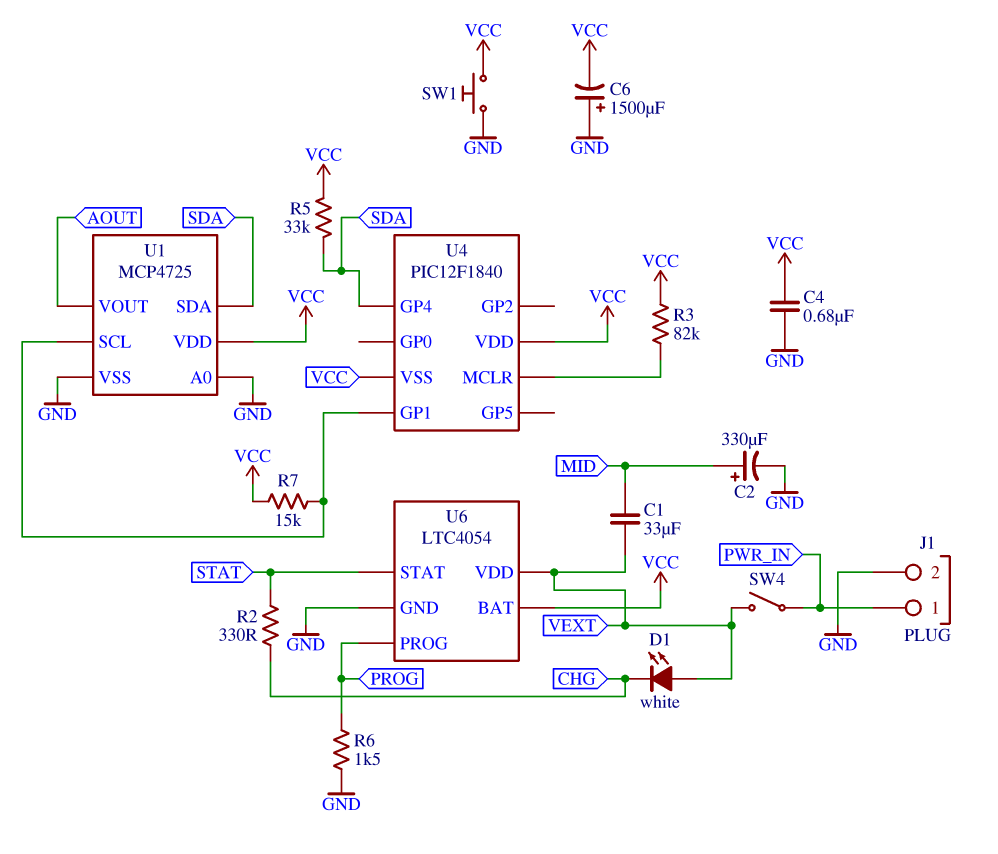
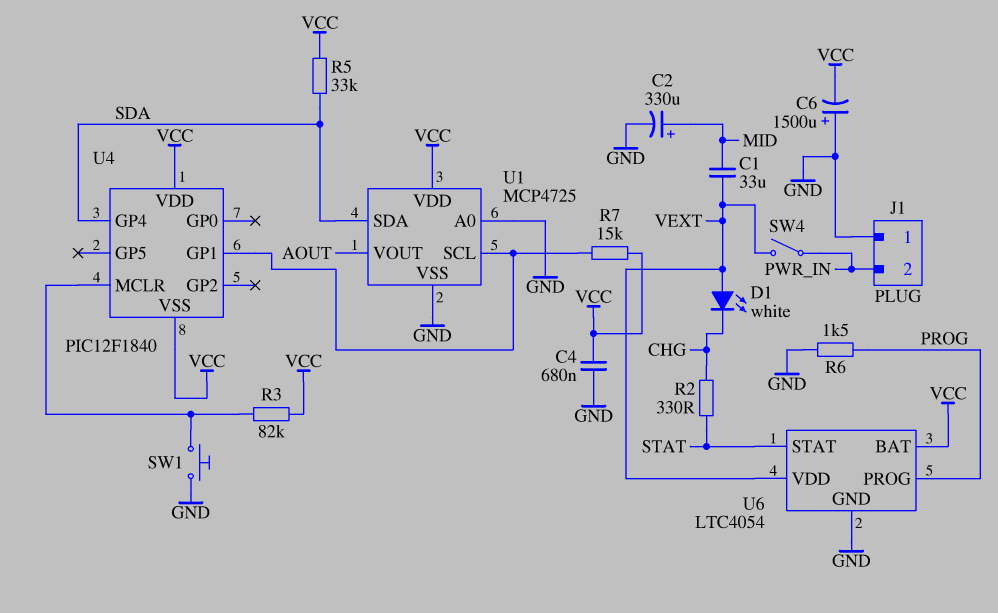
J1 pin 1: PWR_IN -> GND
J1 pin 2: GND -> PWR_IN
SW1: button (GND, VCC) -> button (GND, U4/MCLR)

